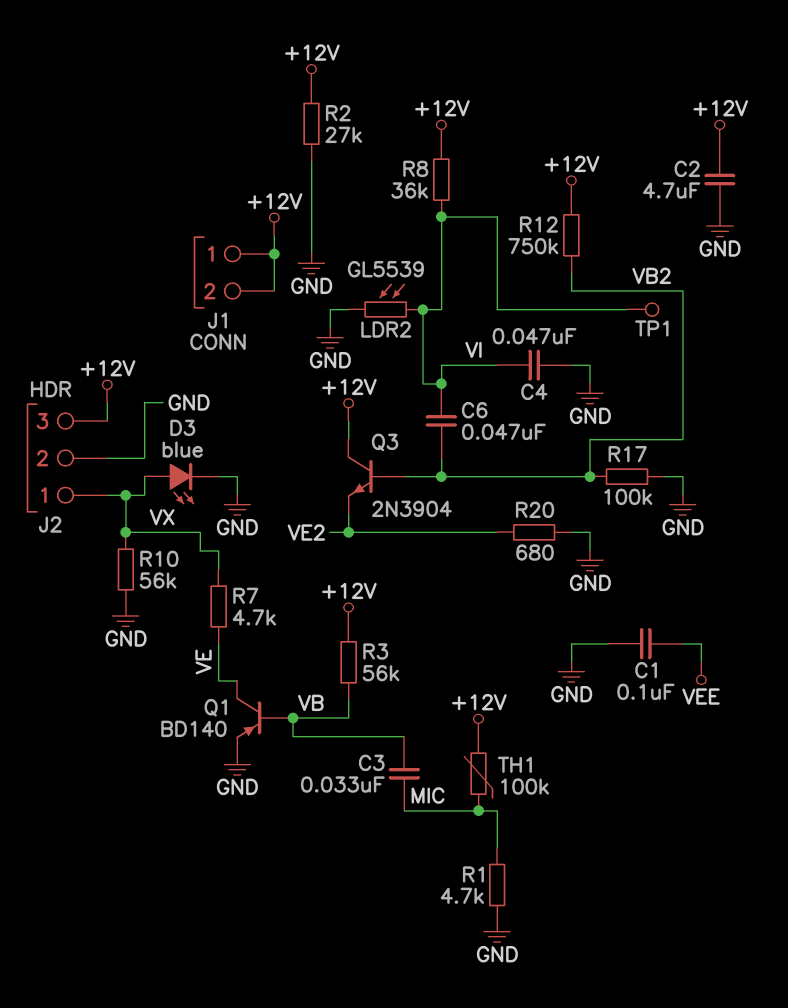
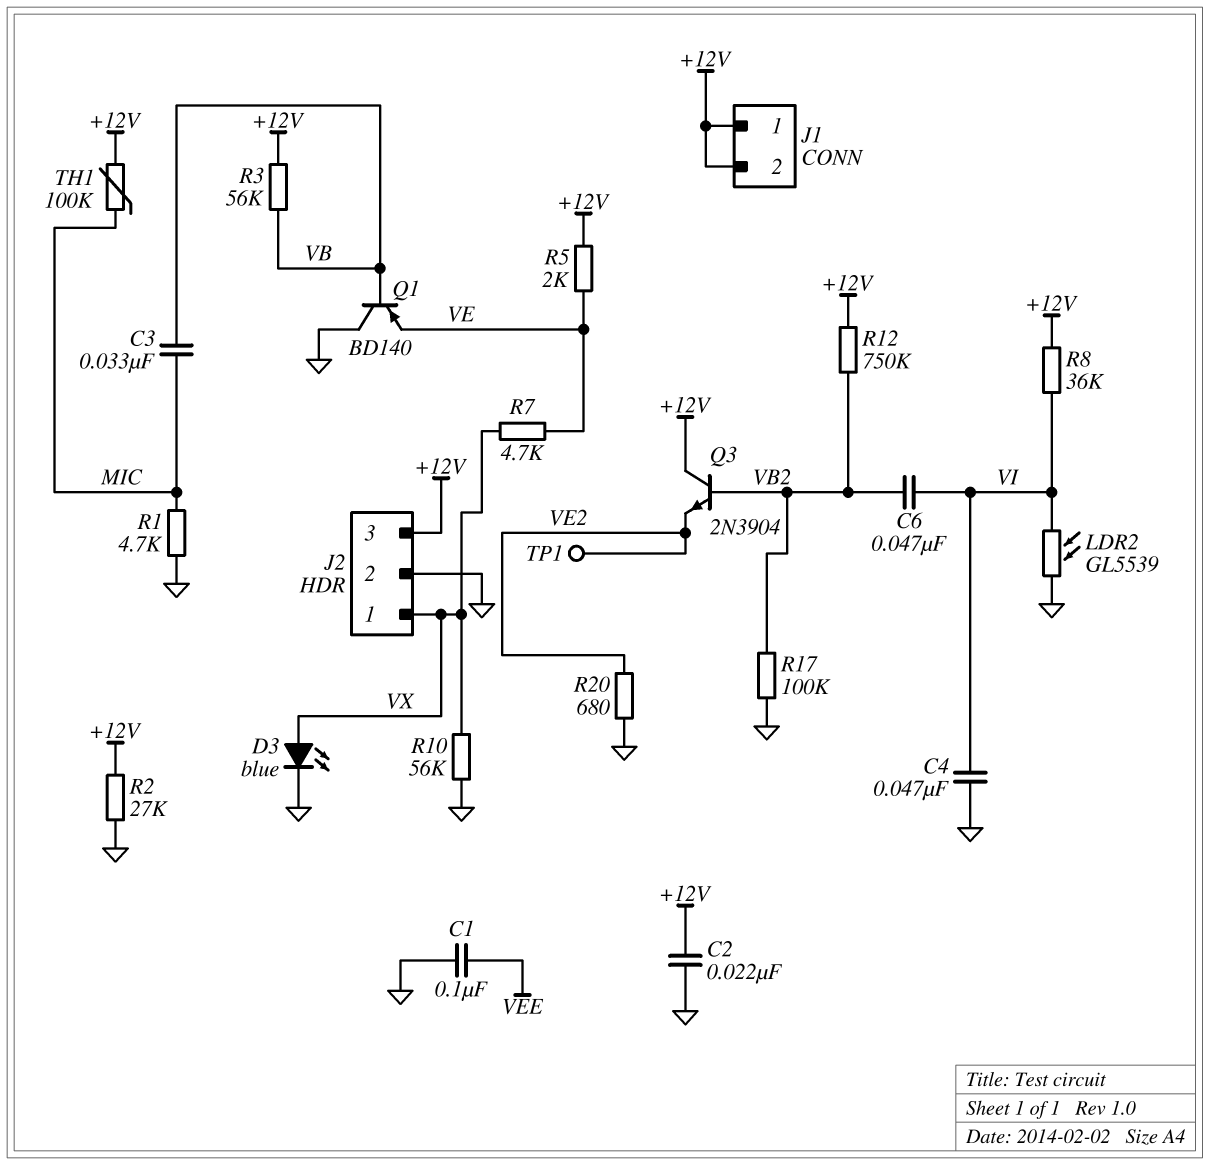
C2: 4.7uF (+12V, GND) -> 22nF (+12V, GND)
Q1: PNP BD140 (B VB, C VE, E GND) -> PNP BD140 (B VB, C GND, E VE)
R5: none -> 2k (+12V, VE)
TP1: test point (VI) -> test point (VE2)

